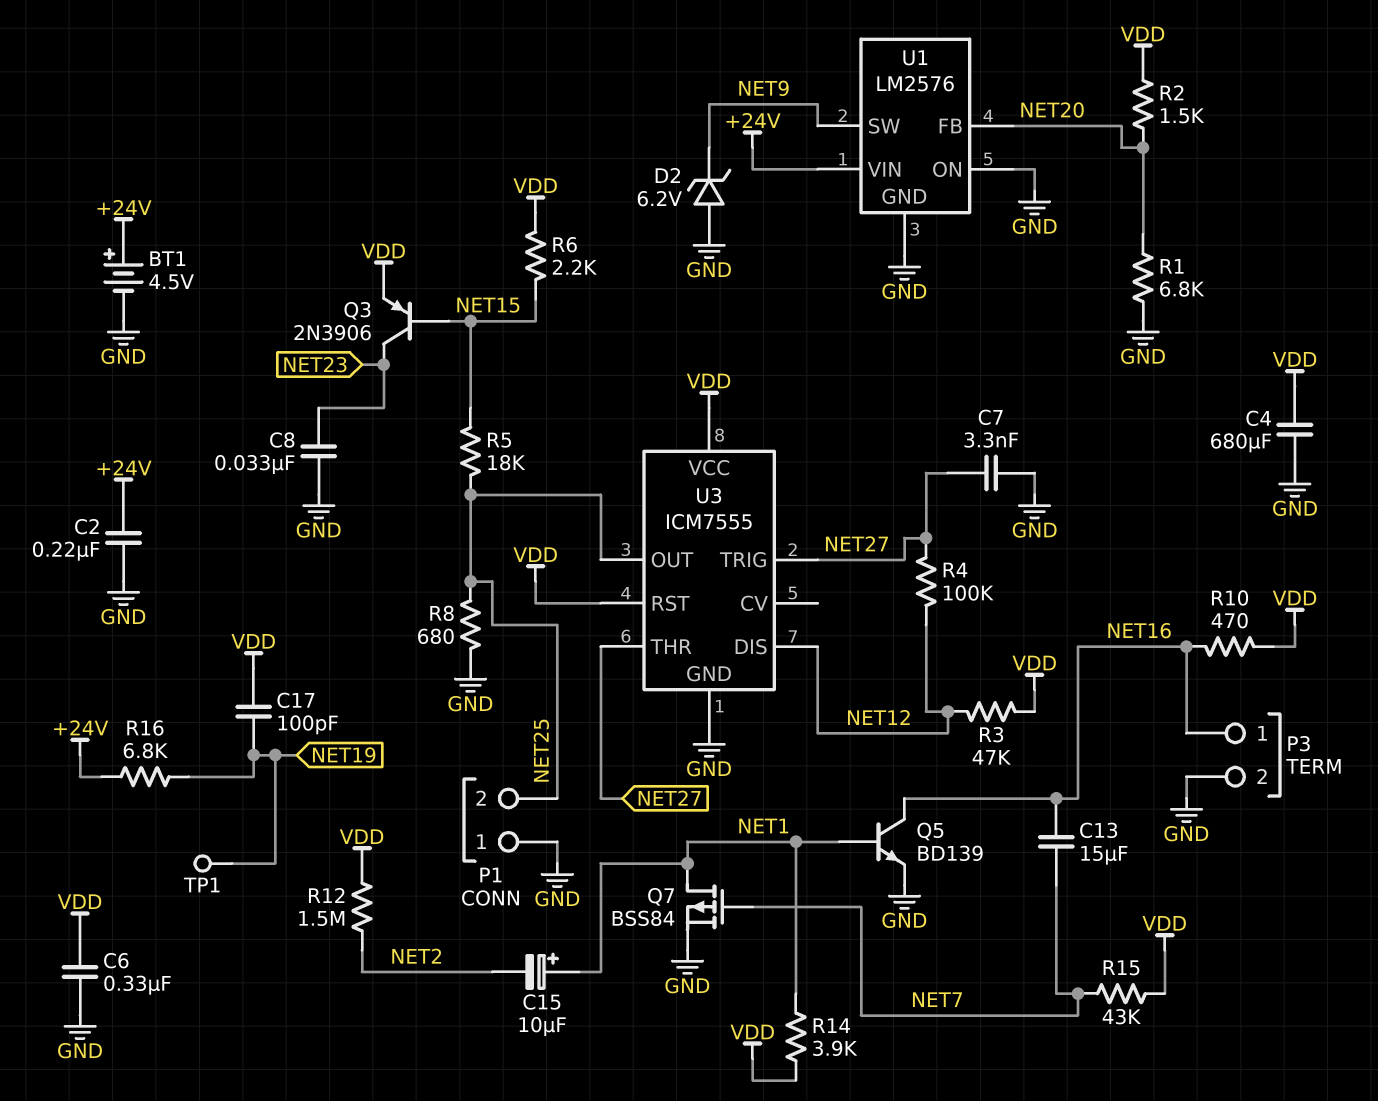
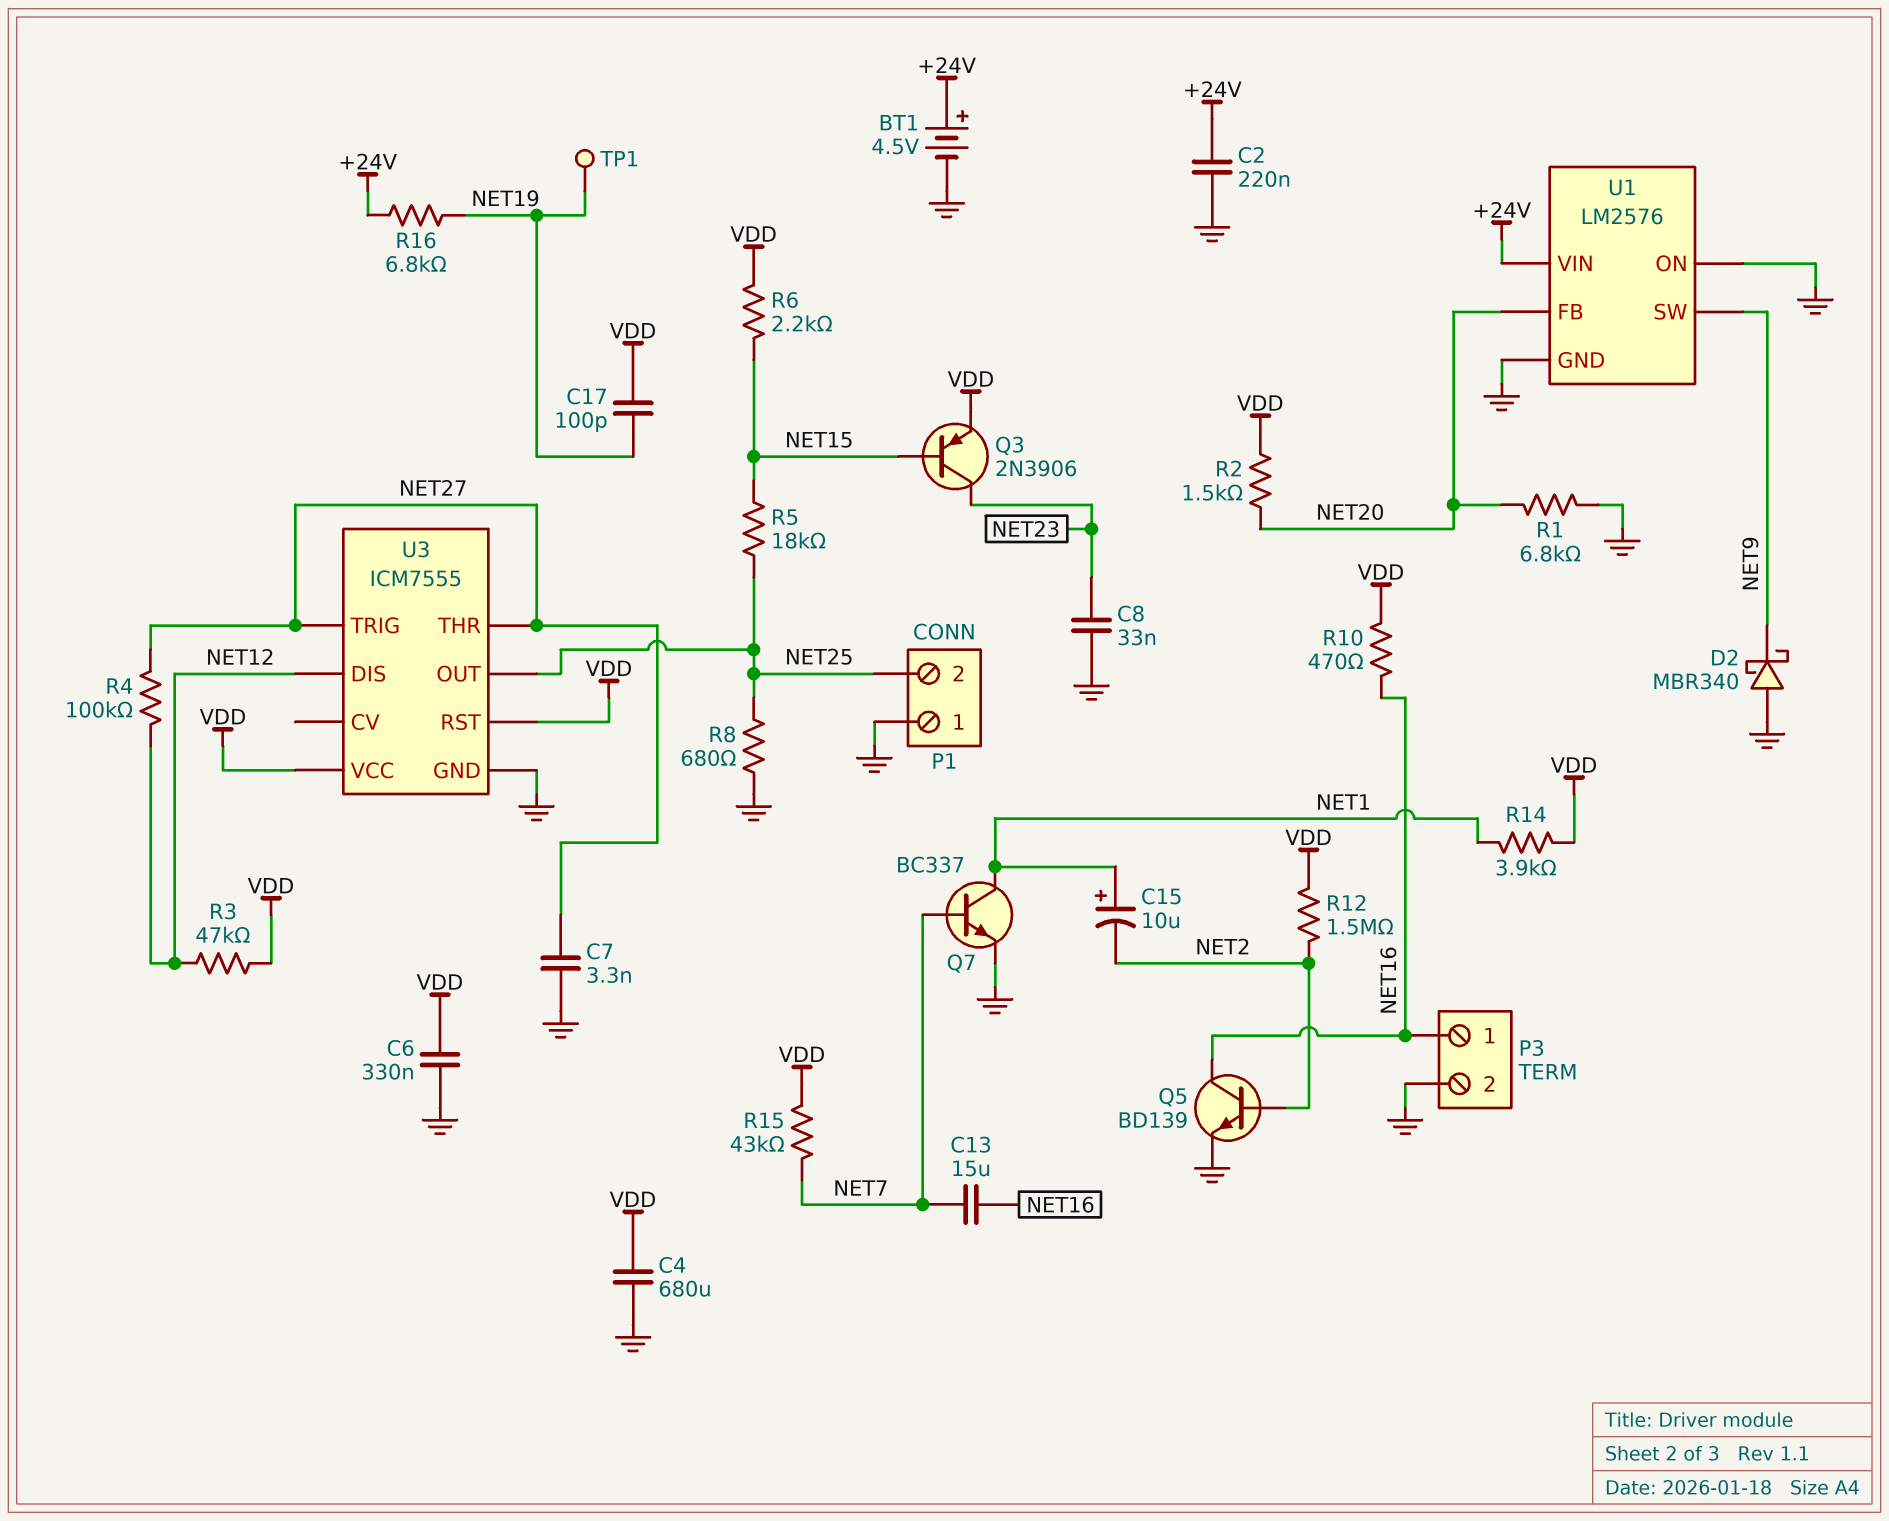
D2: zener 6.2V (A GND, K NET9) -> schottky MBR340 (A GND, K NET9)
Q5: NPN BD139 (B NET1, C NET16, E GND) -> NPN BD139 (B NET2, C NET16, E GND)
Q7: PMOS BSS84 (G NET7, D NET1, S GND) -> NPN BC337 (B NET7, C NET1, E GND)

